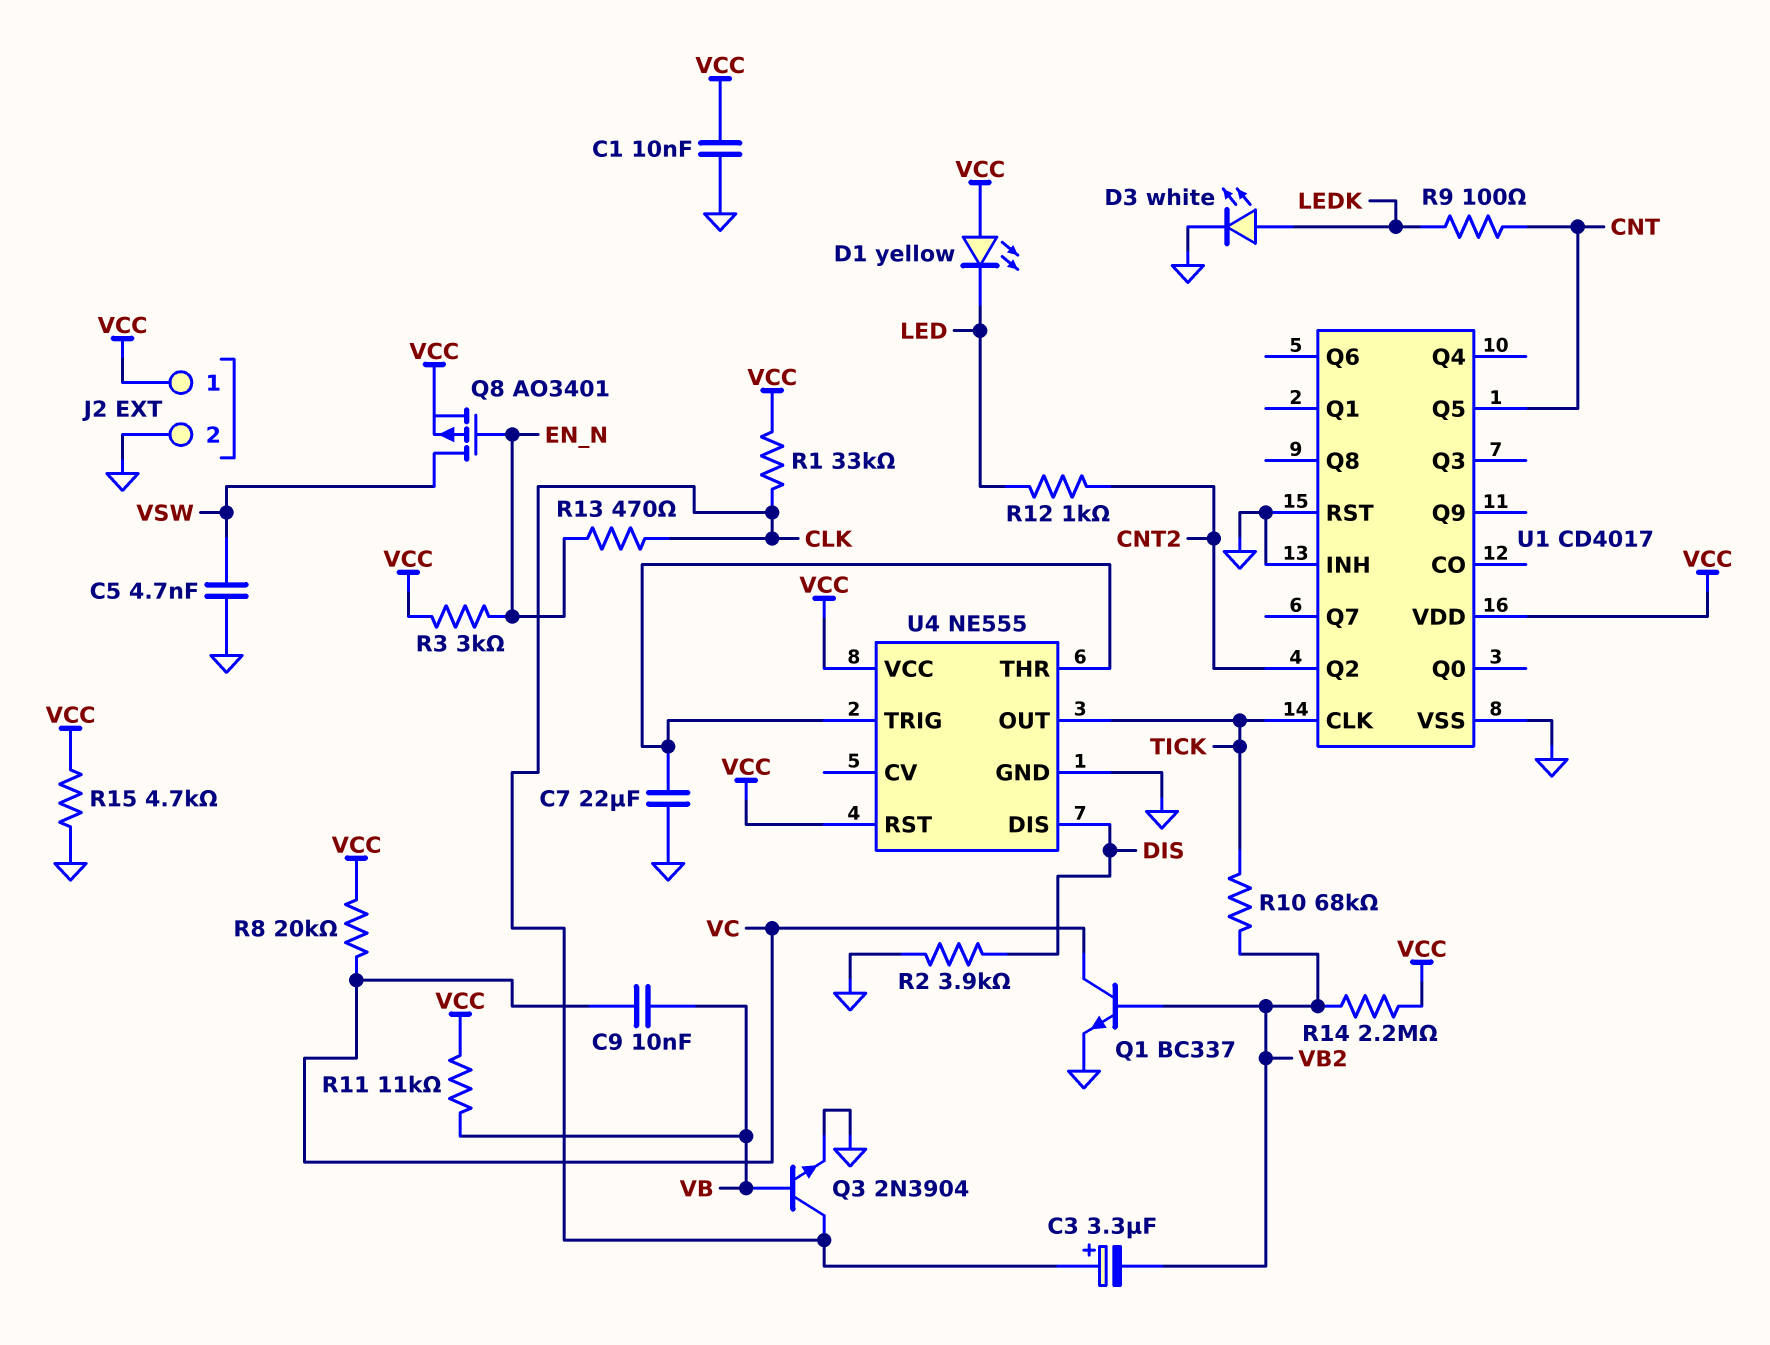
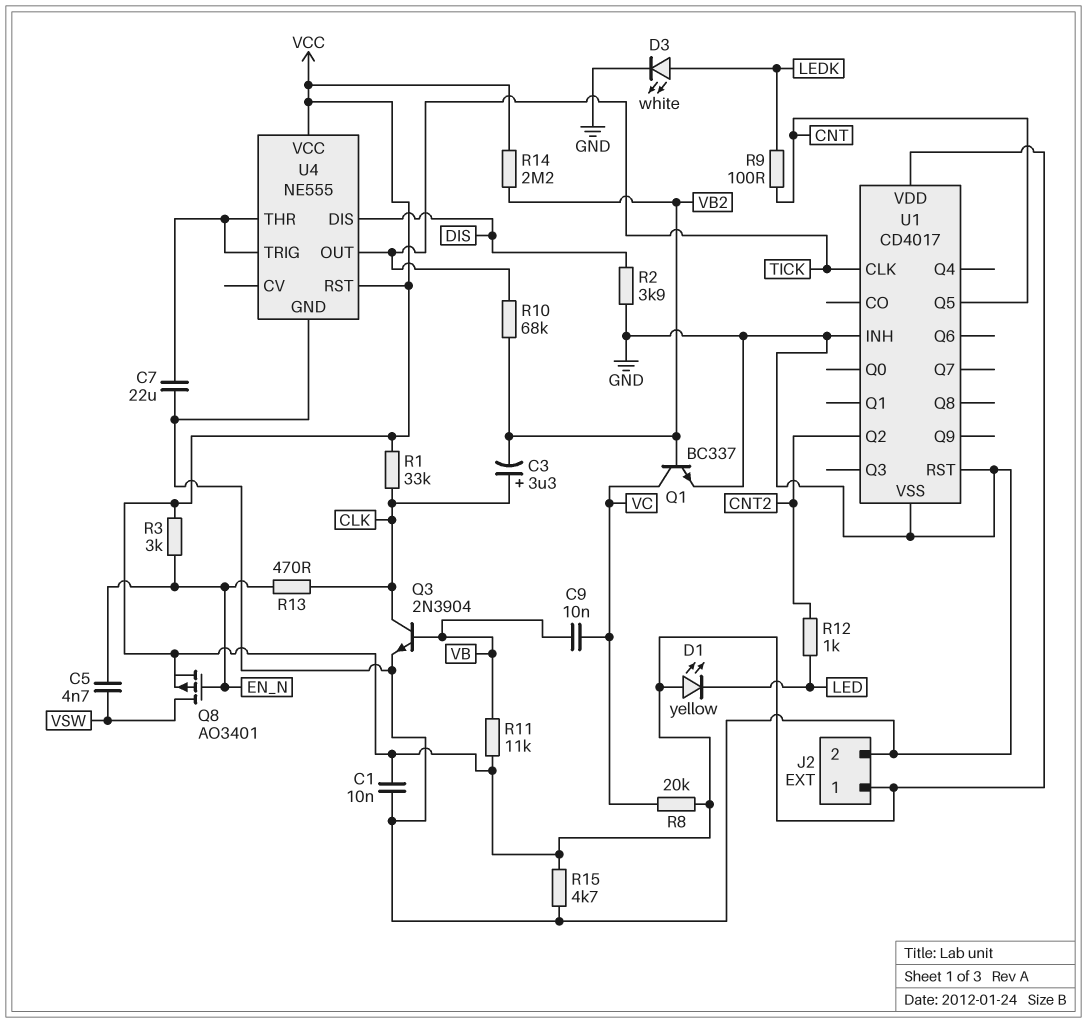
C5: 4.7nF (GND, VSW) -> 4.7nF (EN_N, VSW)

